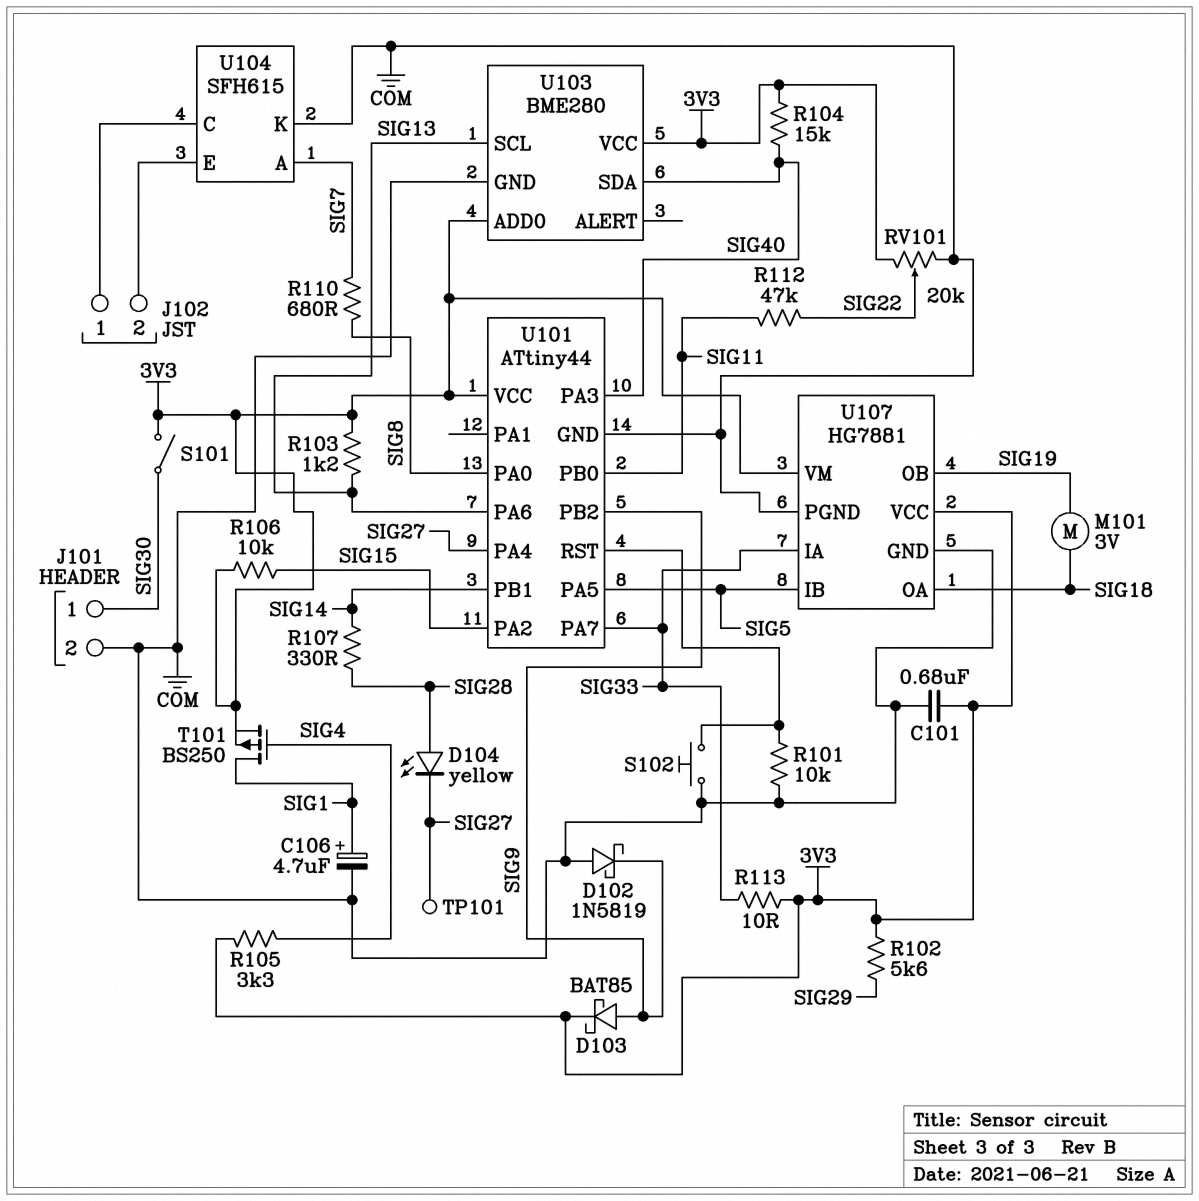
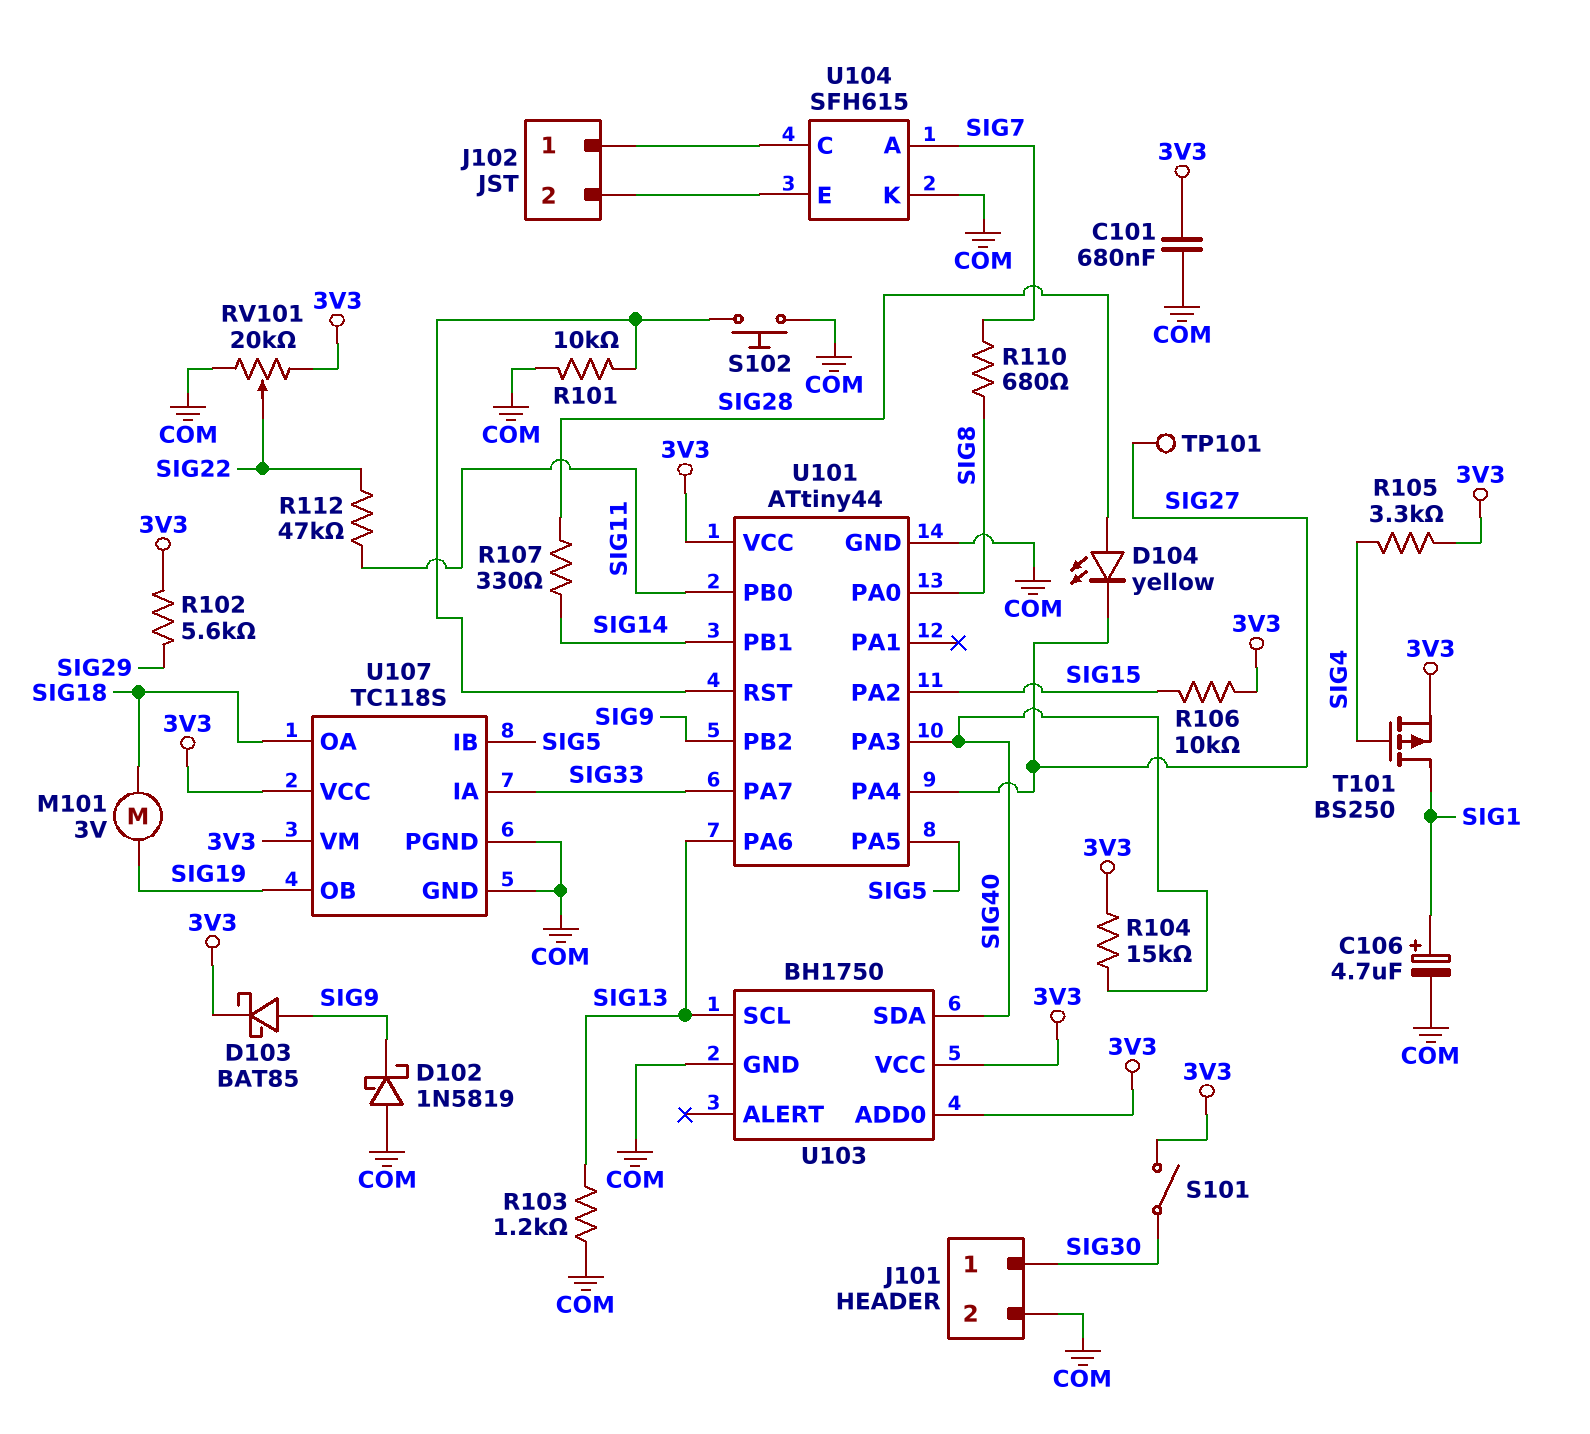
R103: 1.2k (3V3, SIG13) -> 1.2k (COM, SIG13)
R113: 10 (3V3, SIG33) -> none
U103: BME280 -> BH1750
U107: HG7881 -> TC118S

